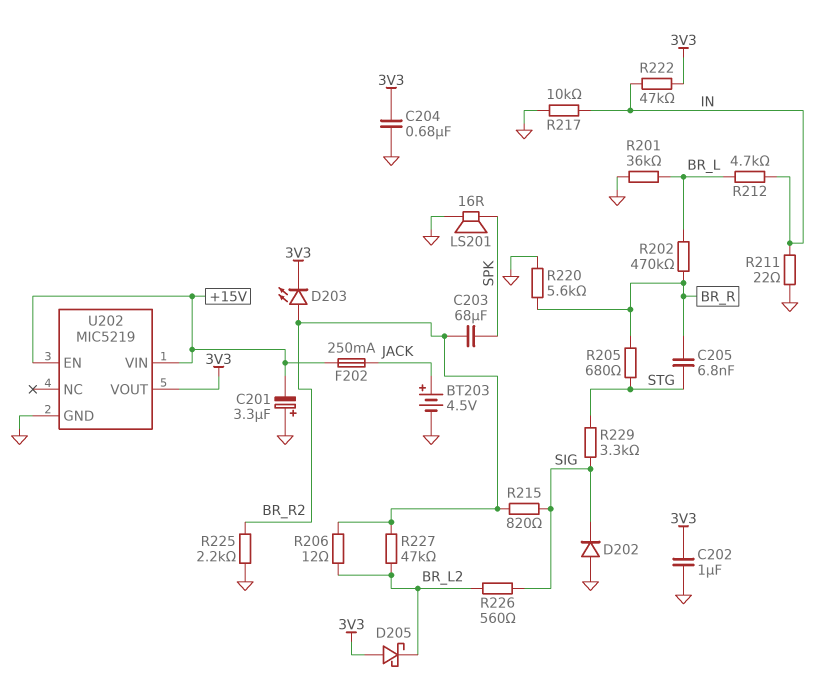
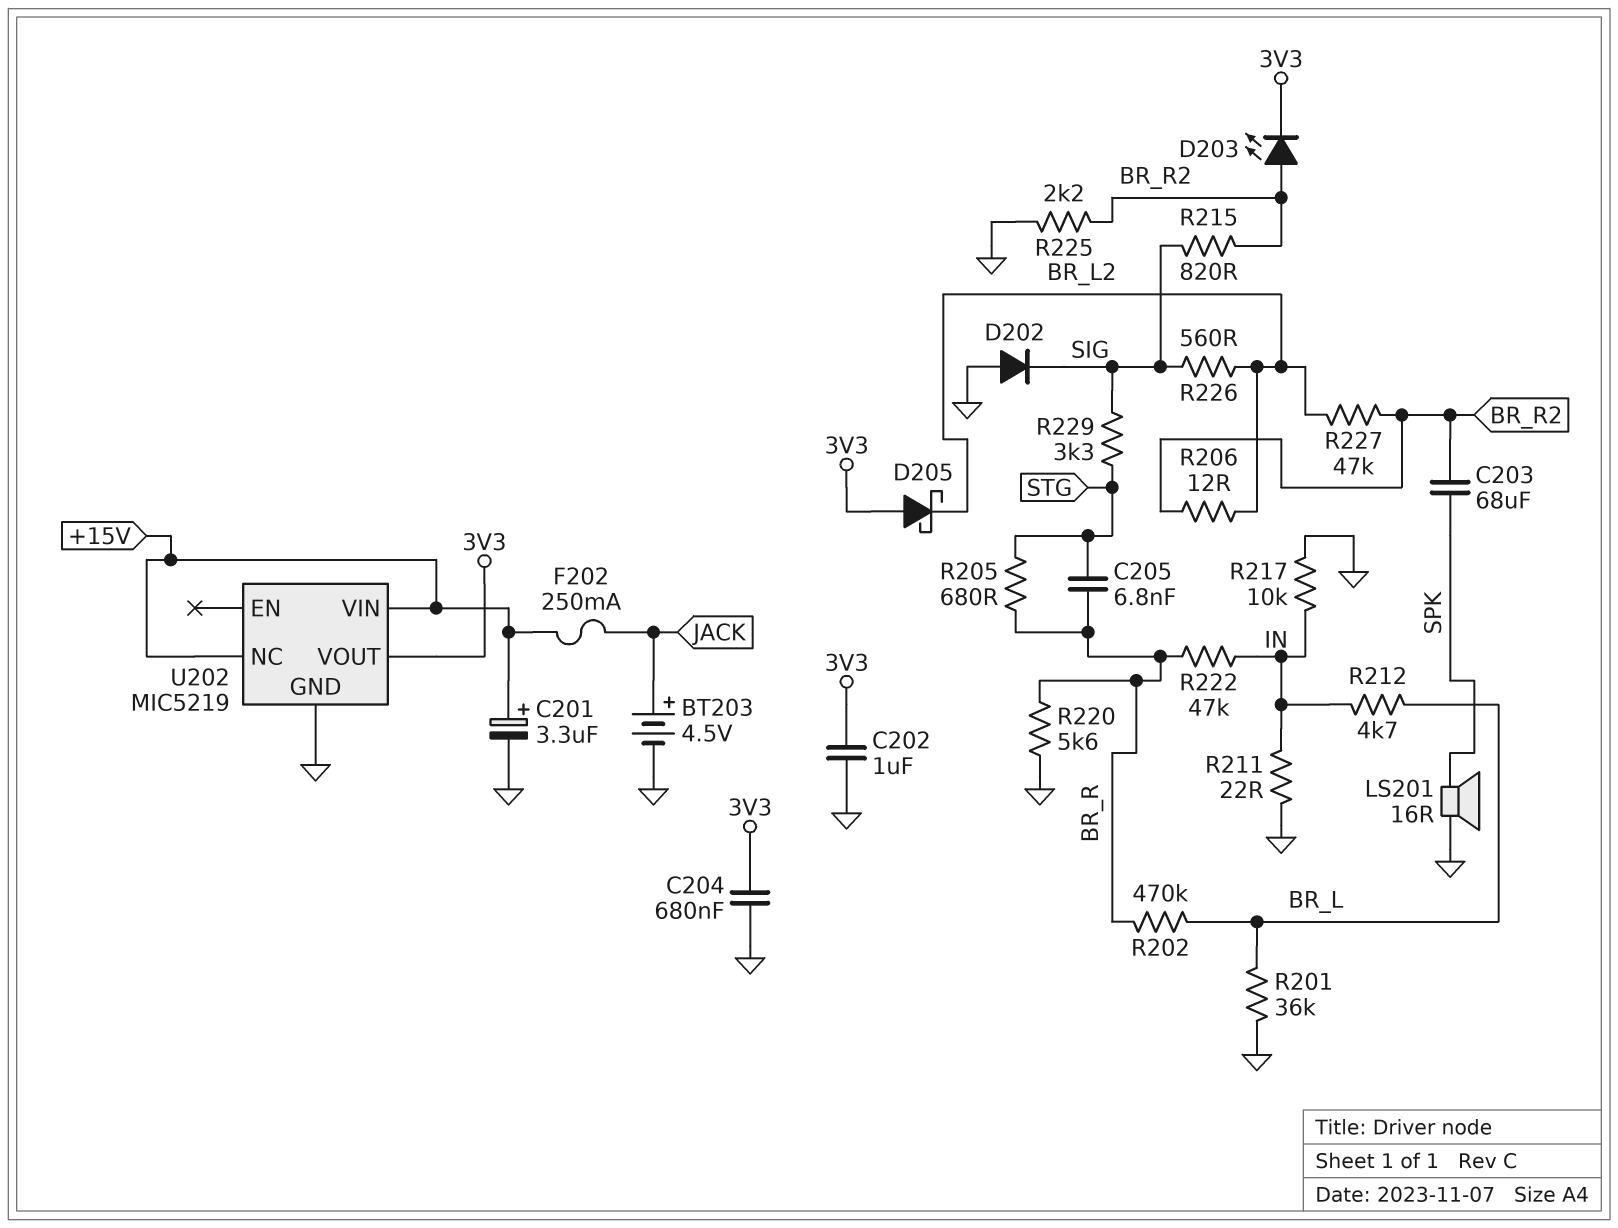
C201: 3.3uF (plus GND, minus +15V) -> 3.3uF (plus +15V, minus GND)
R222: 47k (3V3, IN) -> 47k (BR_R, IN)
U202 pin EN: +15V -> none
U202 pin NC: none -> +15V

